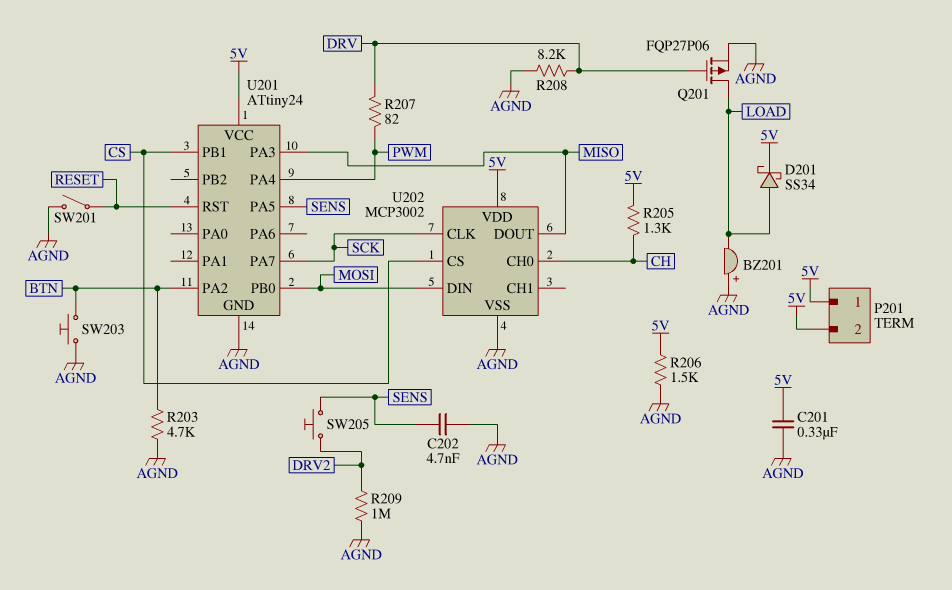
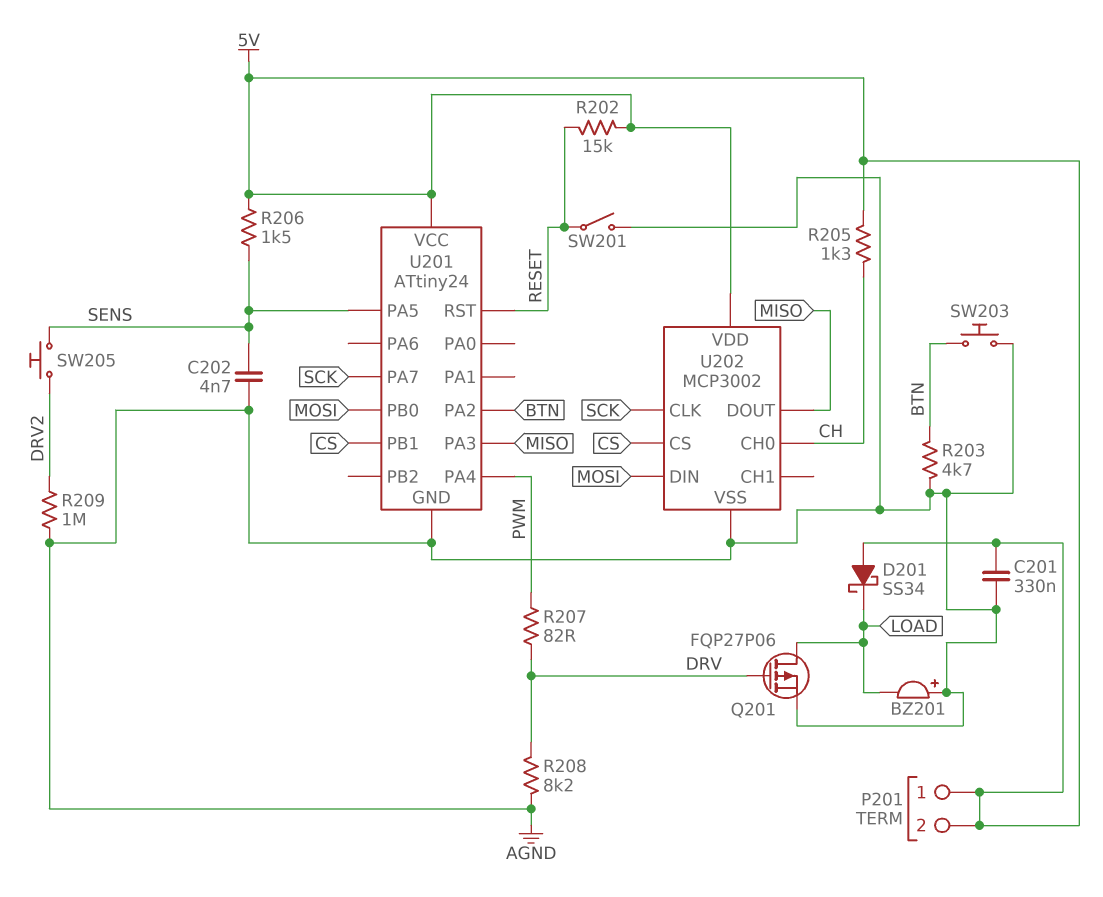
D201: schottky SS34 (A LOAD, K 5V) -> schottky SS34 (A 5V, K LOAD)
R202: none -> 15k (5V, RESET)
R206: 1.5k (5V, AGND) -> 1.5k (5V, SENS)

